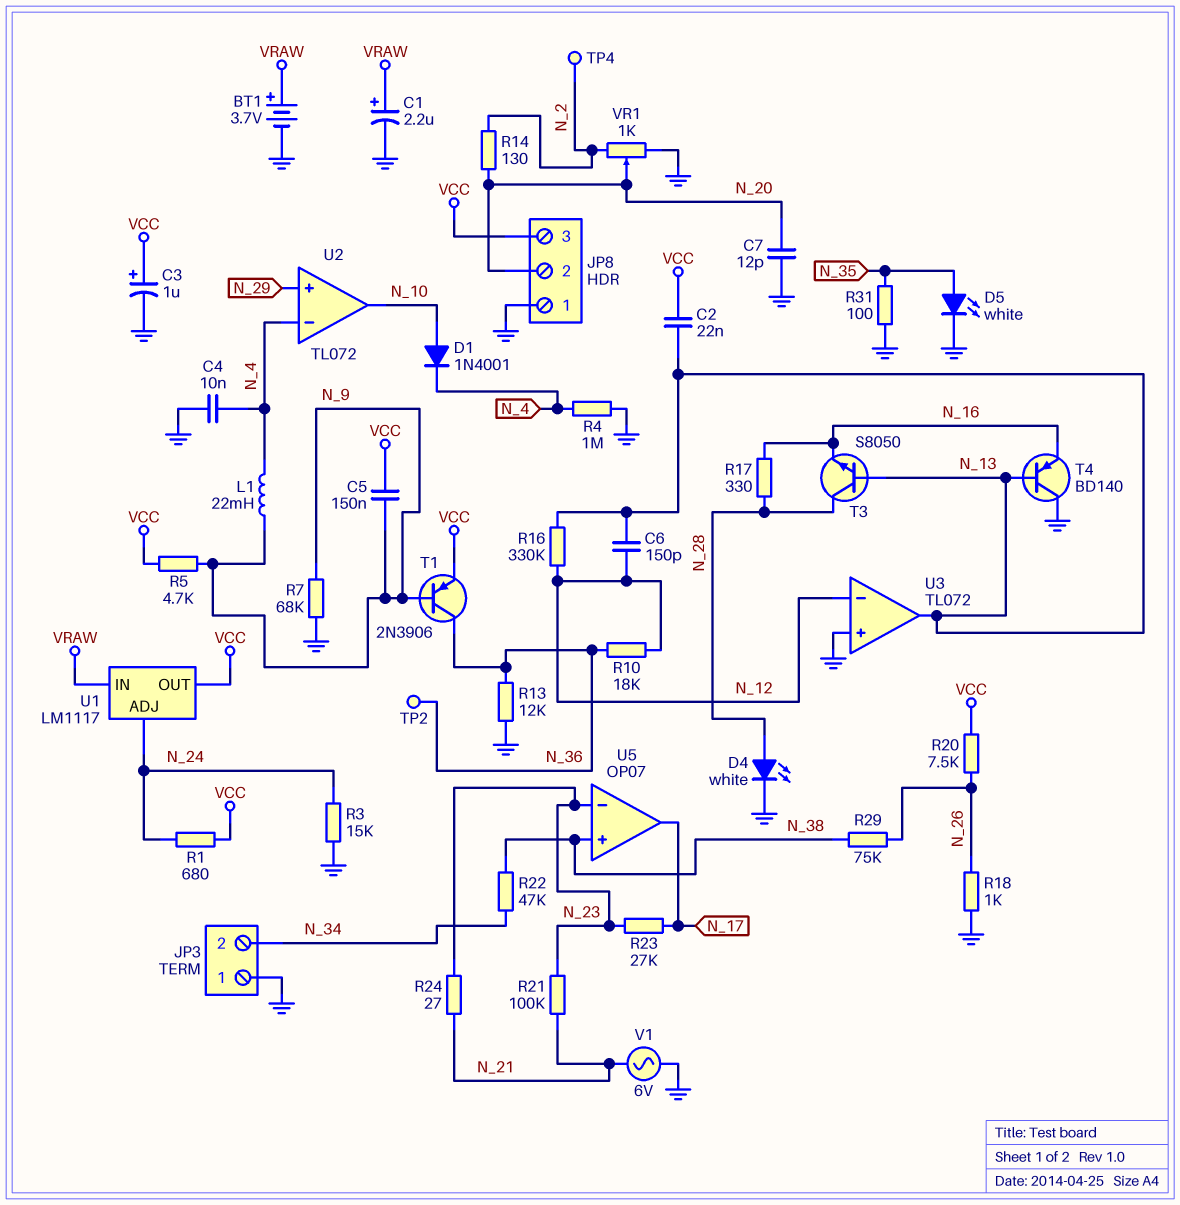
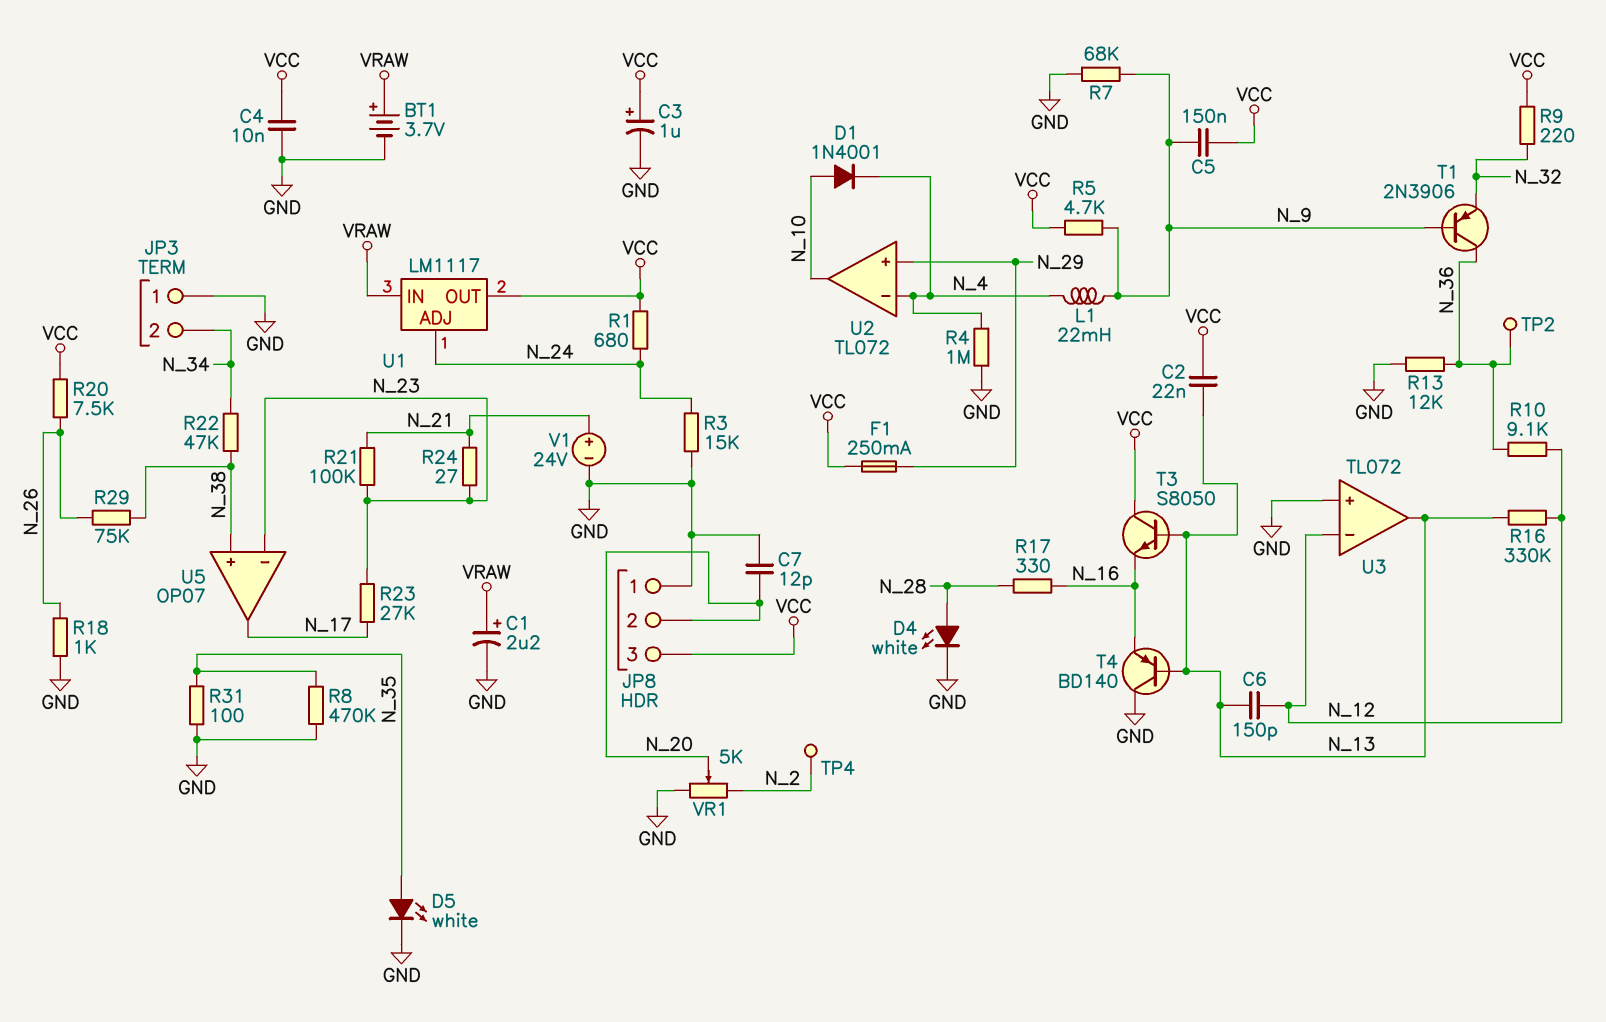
C4: 10nF (GND, N_4) -> 10nF (GND, VCC)
F1: none -> 250mA (N_29, VCC)
R8: none -> 470k (GND, N_35)
R9: none -> 220 (N_32, VCC)
R10: 18k (N_12, N_36) -> 9.1k (N_12, N_36)
R14: 130 (N_2, N_20) -> none
T1: PNP 2N3906 (B N_9, C N_36, E VCC) -> PNP 2N3906 (B N_9, C N_36, E N_32)
T3: NPN S8050 (B N_13, C N_28, E N_16) -> NPN S8050 (B N_13, C VCC, E N_16)
V1: AC 6V (GND, N_21) -> 24V (plus N_21, minus GND)
VR1: 1k (GND, N_2, wiper N_20) -> 5k (GND, N_2, wiper N_20)

